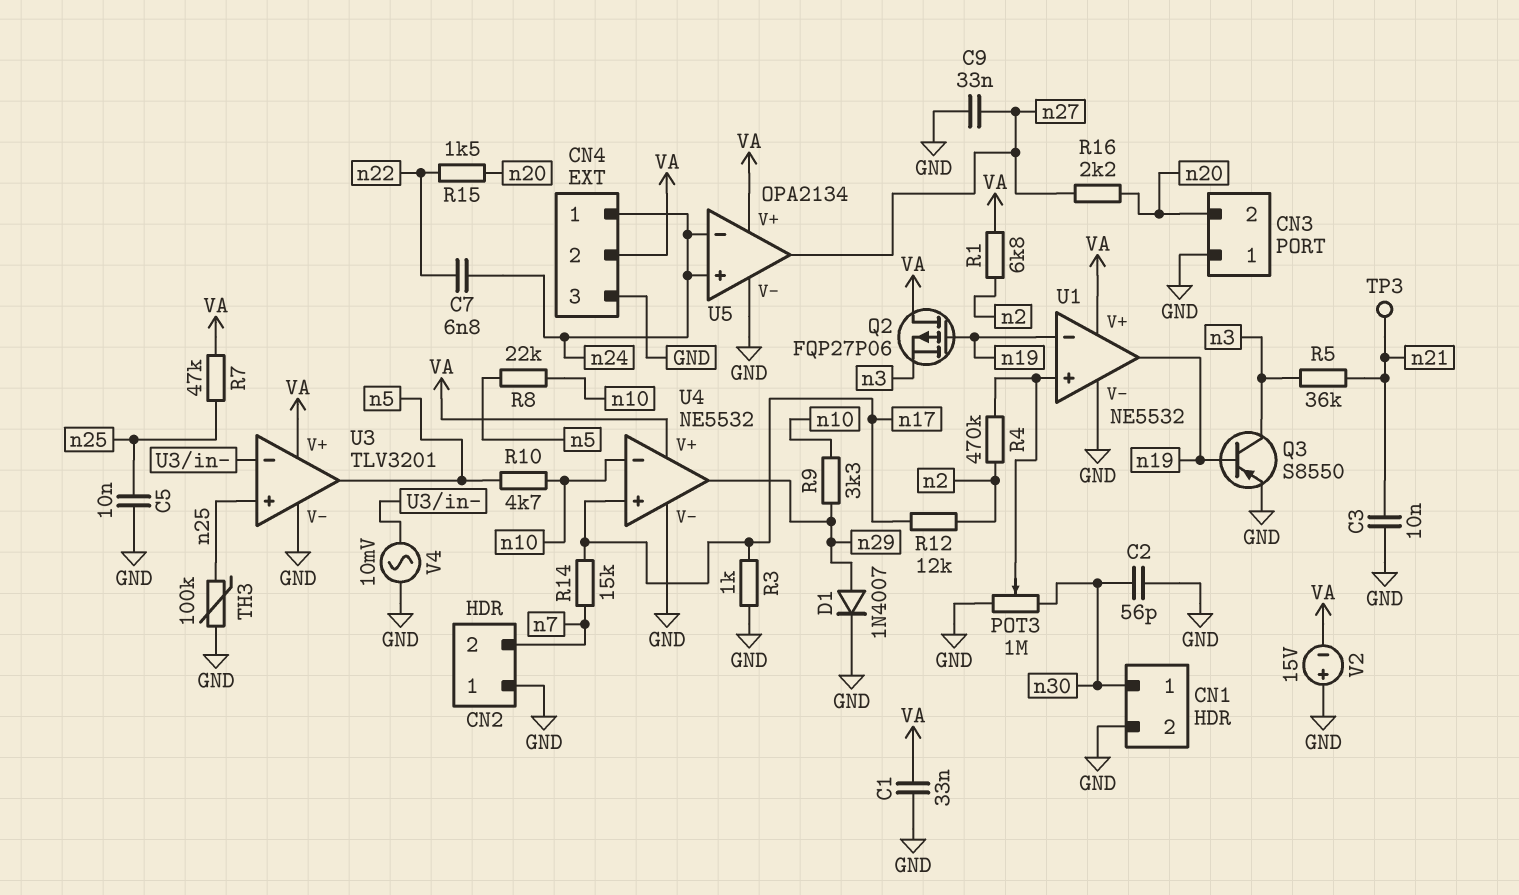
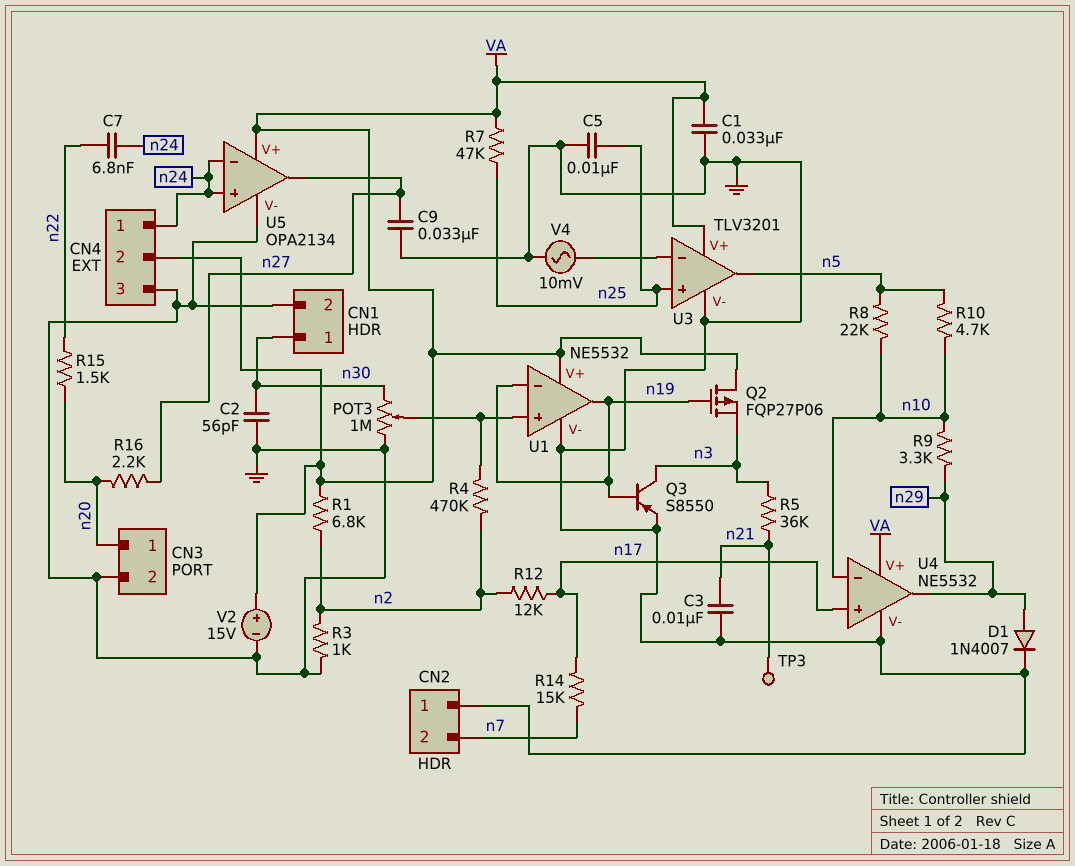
CN3 pin 1: GND -> n20
CN3 pin 2: n20 -> GND
R3: 1k (GND, n17) -> 1k (GND, n2)
TH3: 100k (GND, n25) -> none
V2: 15V (plus GND, minus VA) -> 15V (plus VA, minus GND)

